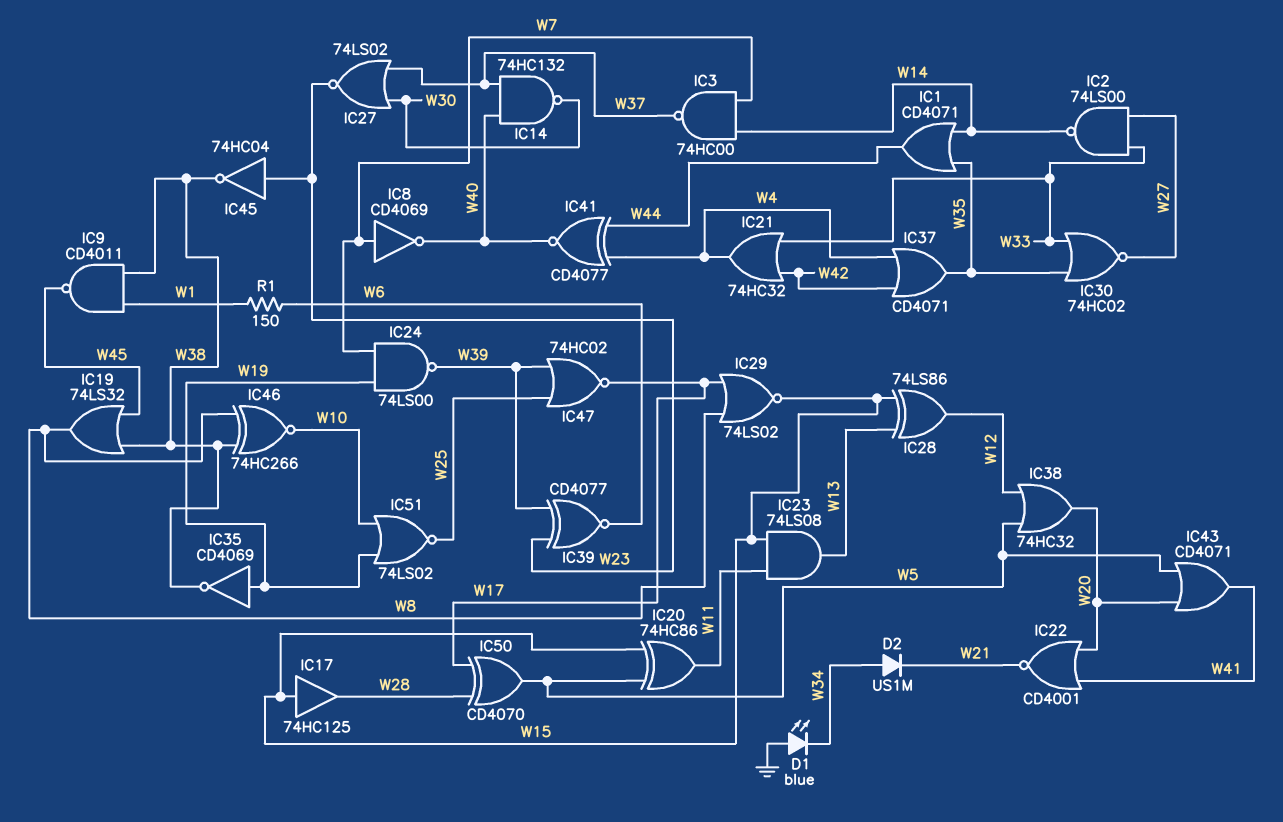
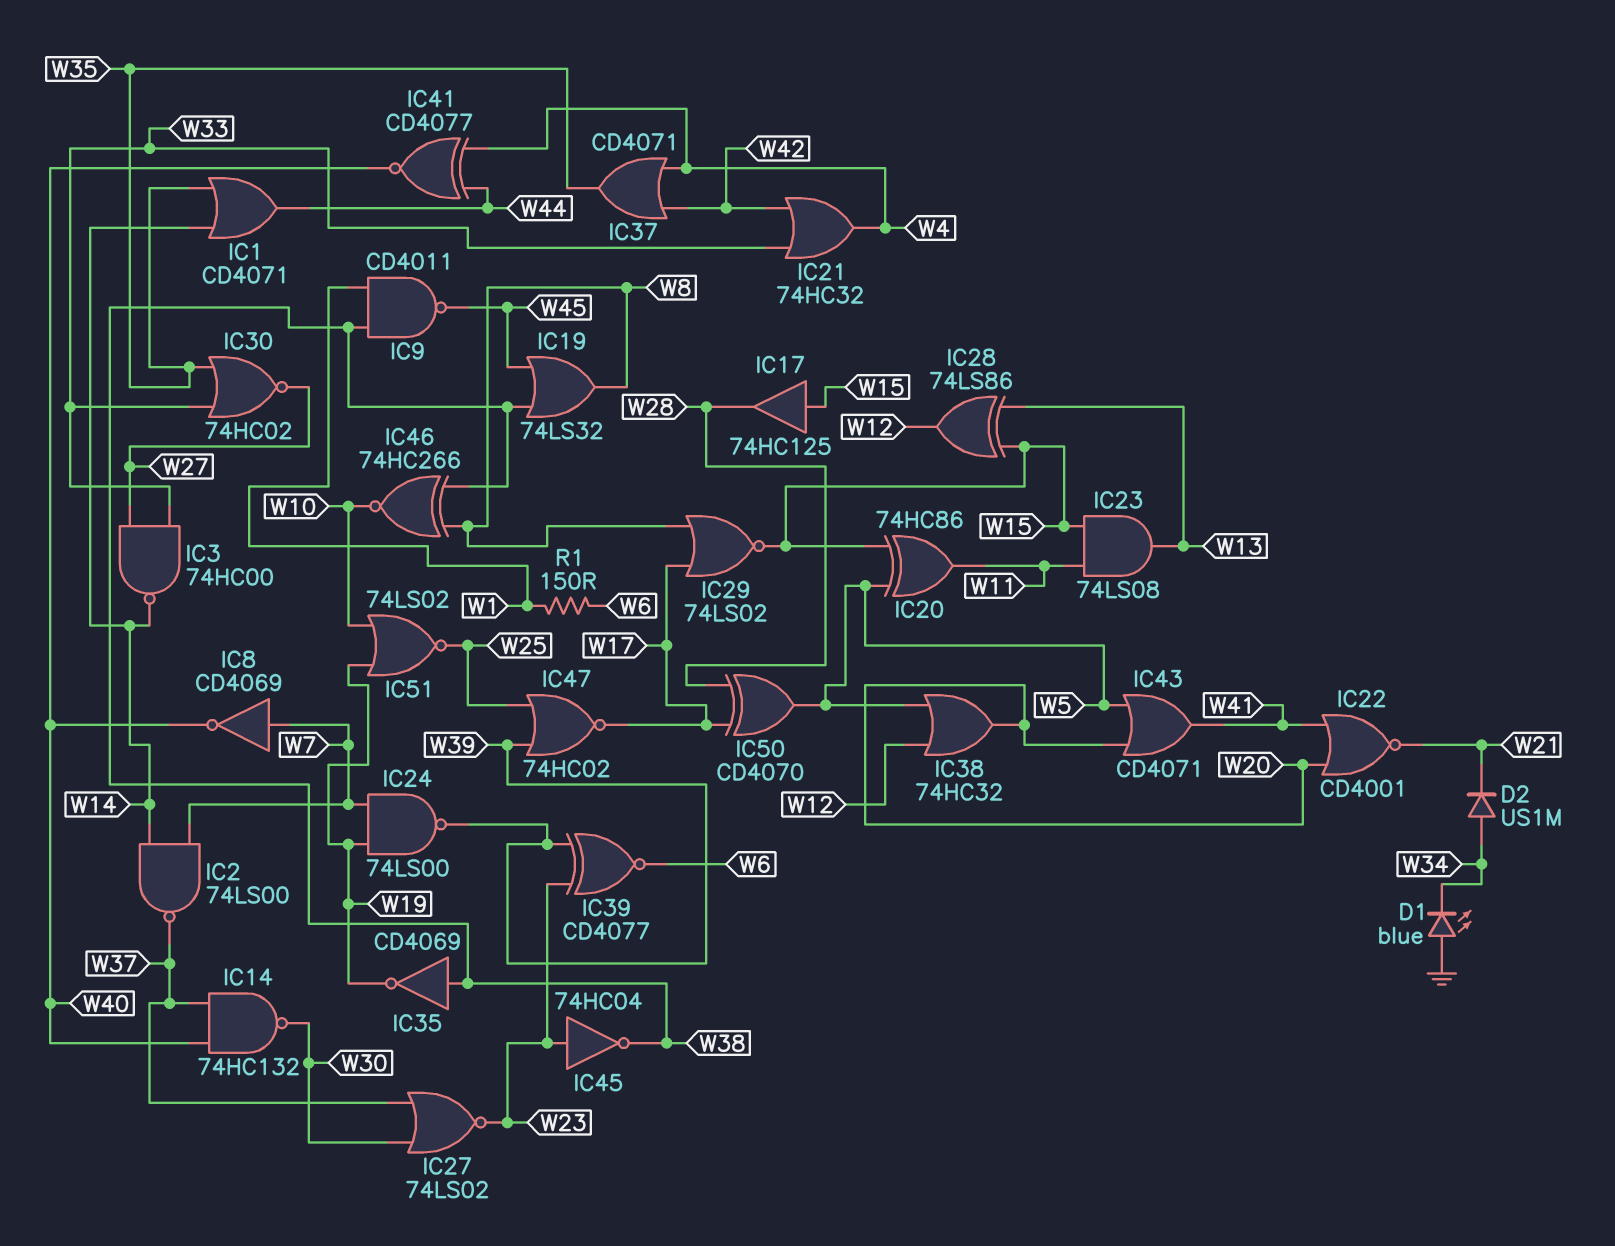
IC2: NAND 74LS00 (in W27, in W33, out W14) -> NAND 74LS00 (in W7, in W14, out W37)
IC3: NAND 74HC00 (in W7, in W14, out W37) -> NAND 74HC00 (in W27, in W33, out W14)
IC35: NOT CD4069 (in W19, out W38) -> NOT CD4069 (in W38, out W19)

